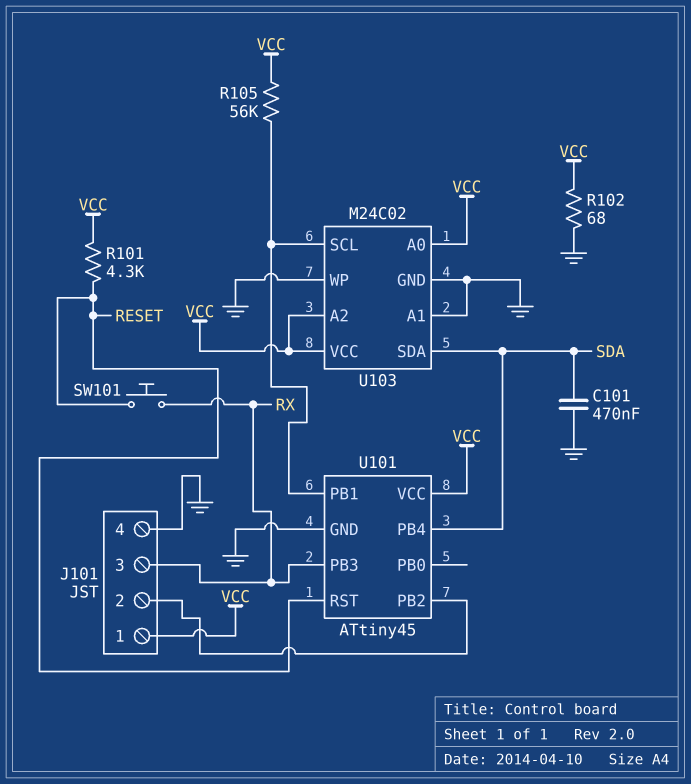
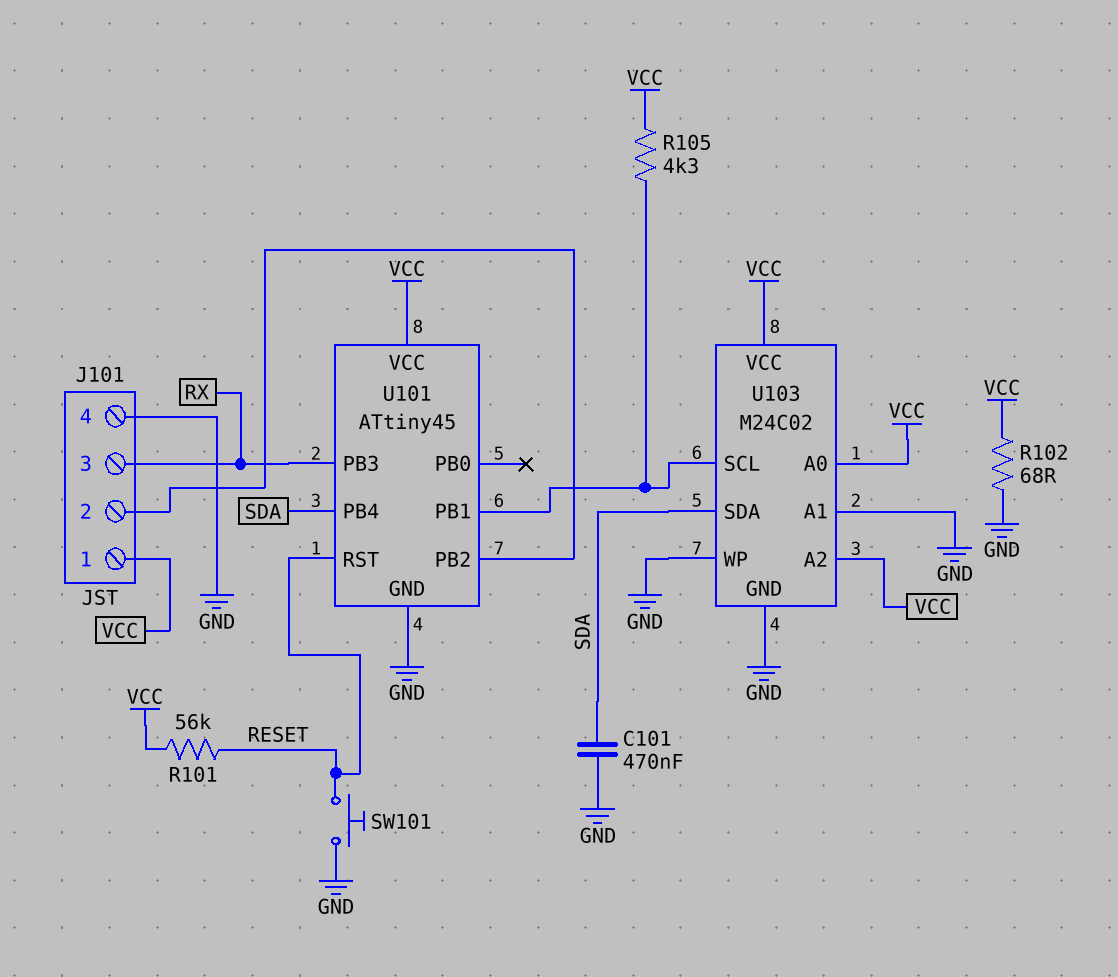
R101: 4.3k (RESET, VCC) -> 56k (RESET, VCC)
R105: 56k (U101/PB1, VCC) -> 4.3k (U101/PB1, VCC)
SW101: button (RESET, RX) -> button (GND, RESET)

